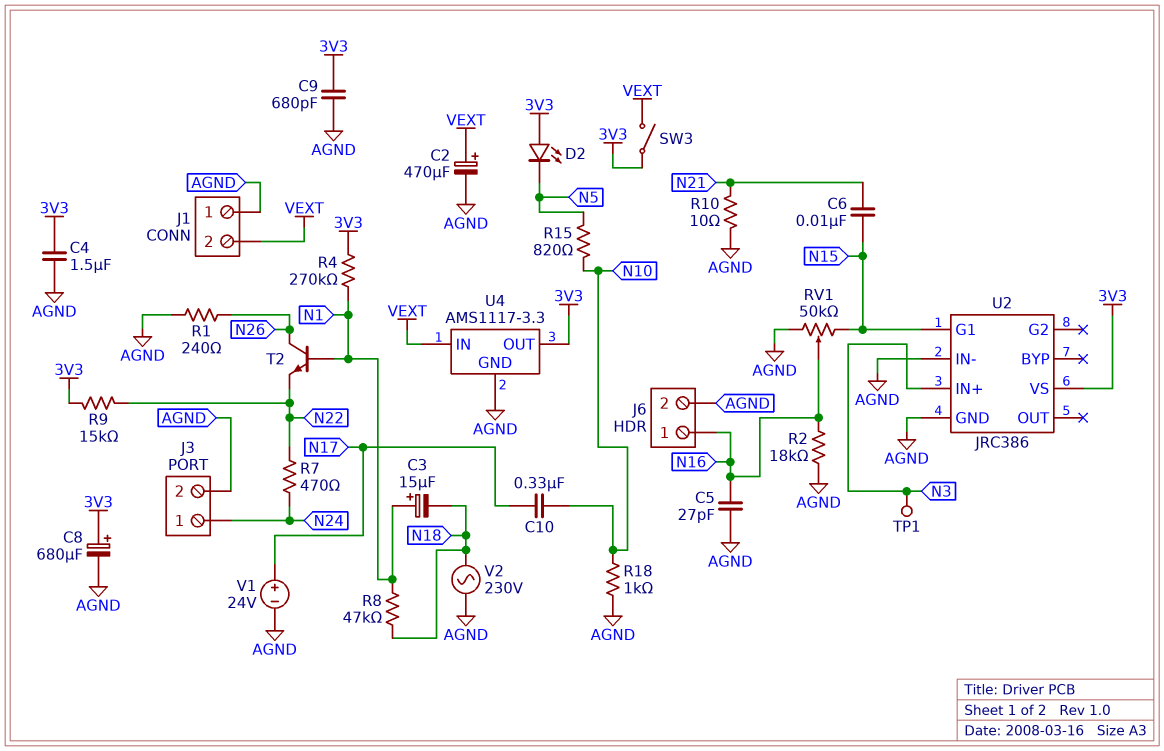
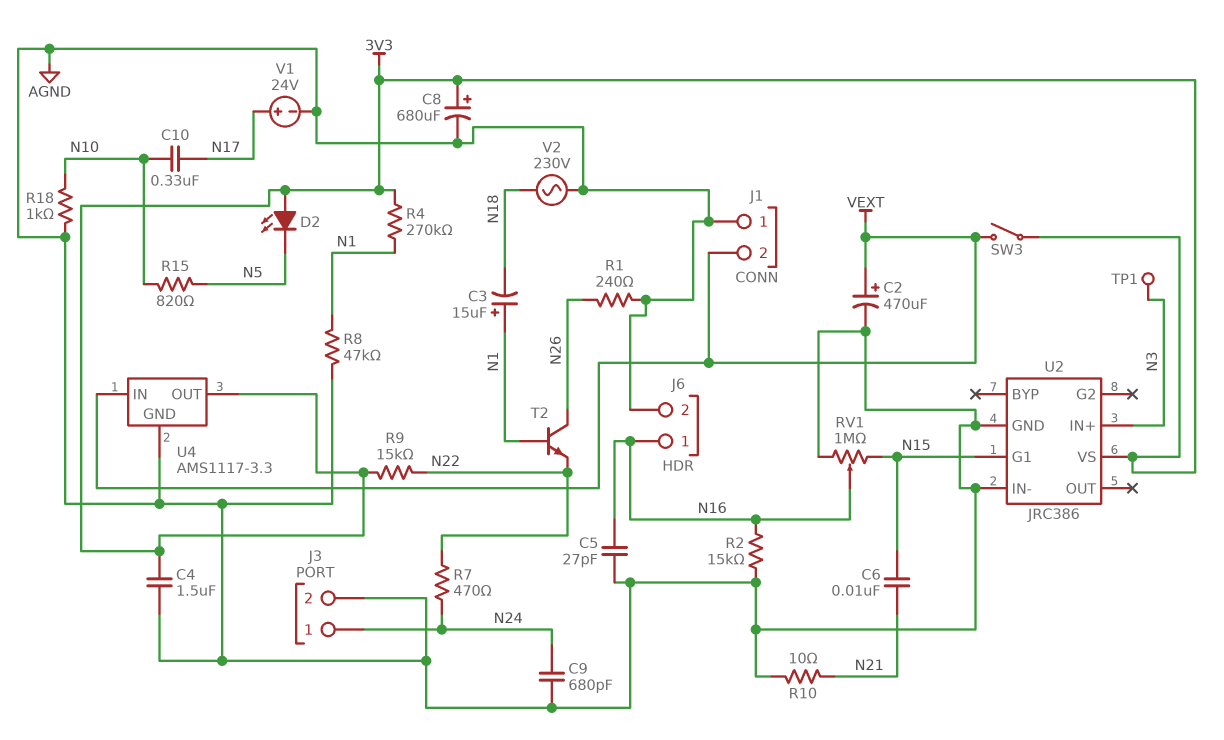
C9: 680pF (3V3, AGND) -> 680pF (AGND, N24)
R2: 18k (AGND, N16) -> 15k (AGND, N16)
R8: 47k (N1, N18) -> 47k (AGND, N1)
RV1: 50k (AGND, N15, wiper N16) -> 1M (AGND, N15, wiper N16)

